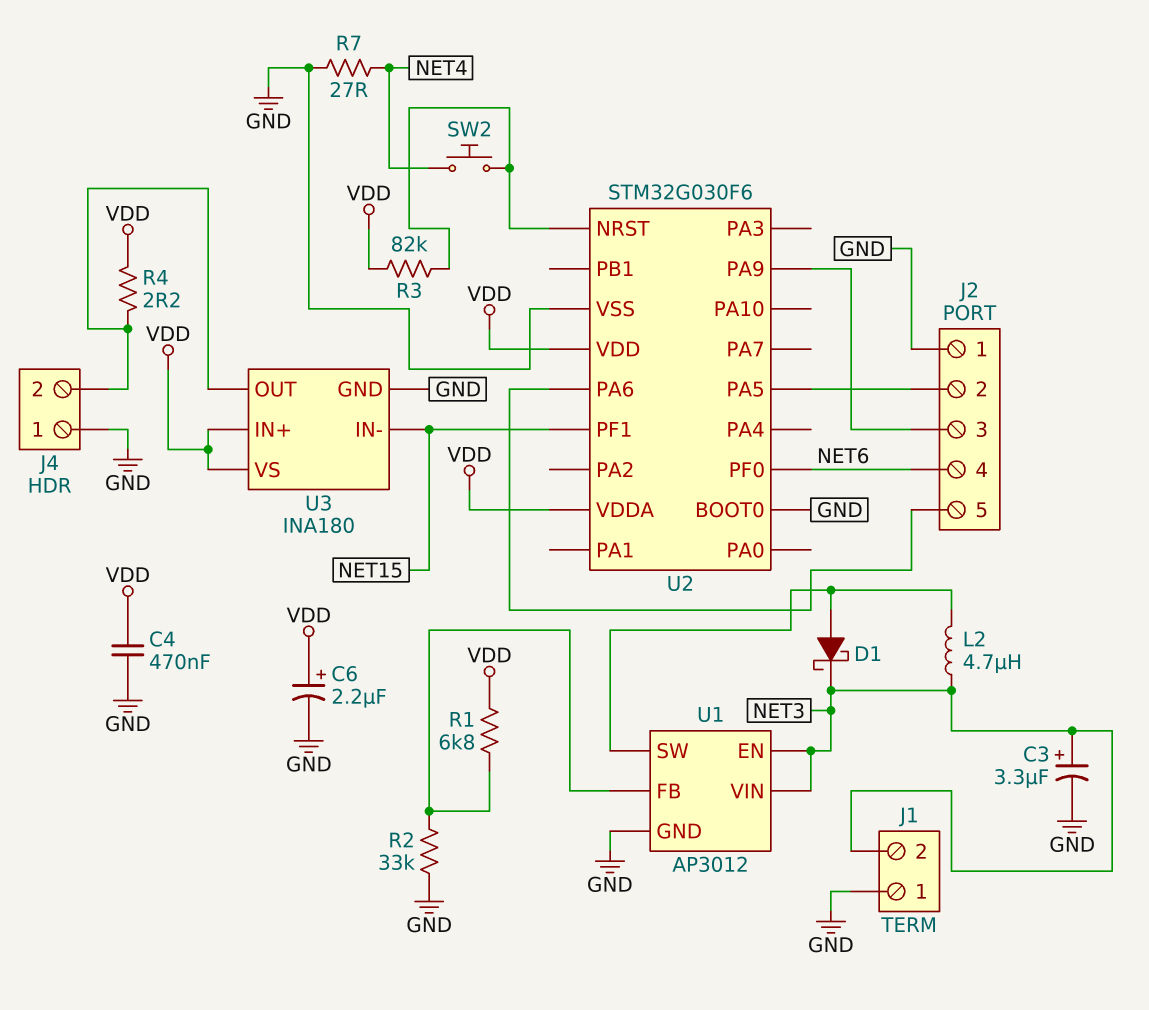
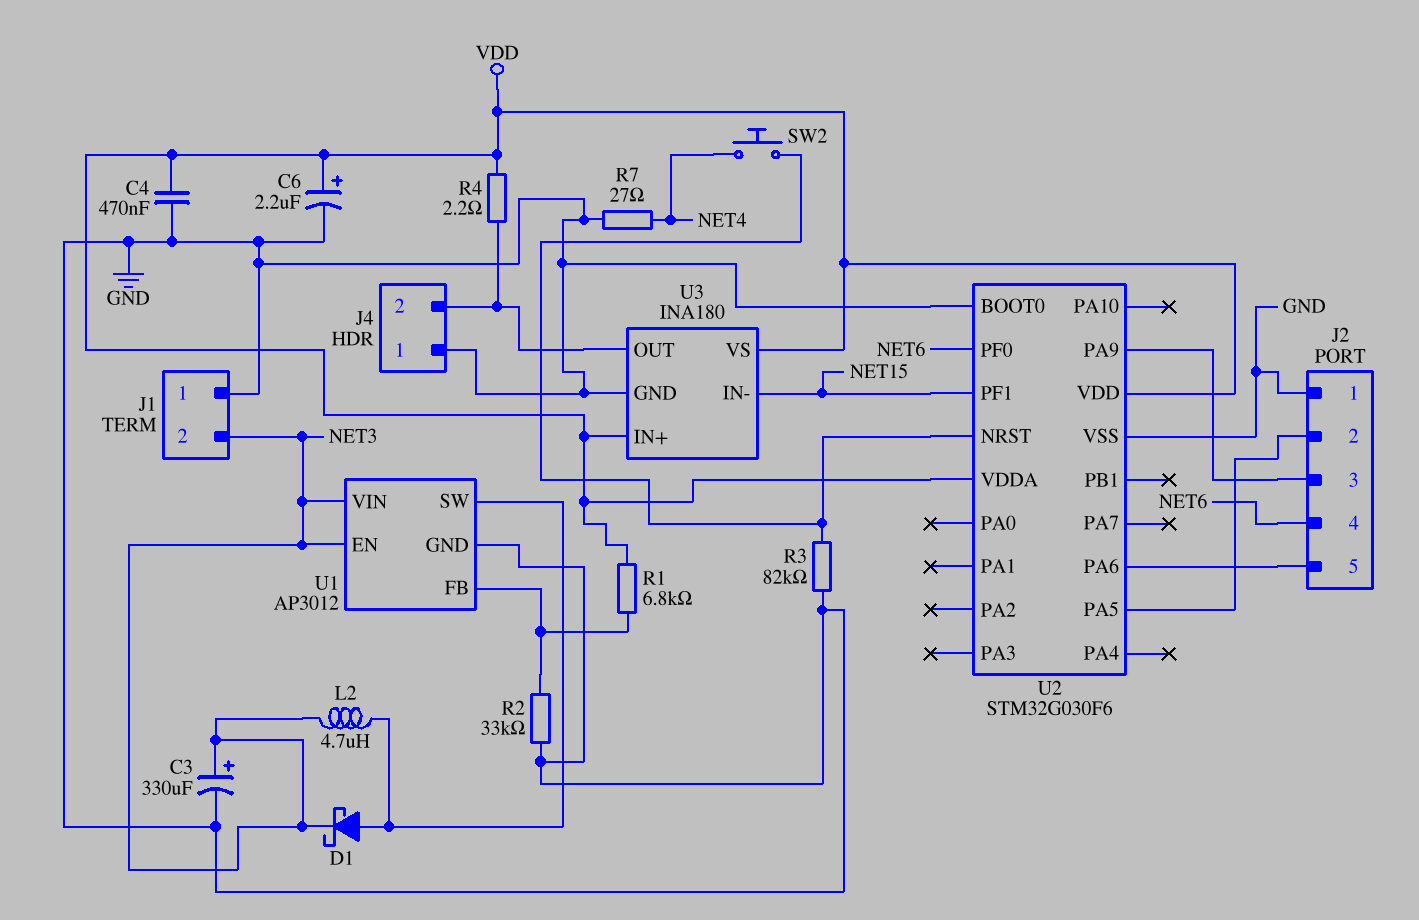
C3: 3.3uF (plus NET3, minus GND) -> 330uF (plus NET3, minus GND)
R3: 82k (U2/NRST, VDD) -> 82k (GND, U2/NRST)

